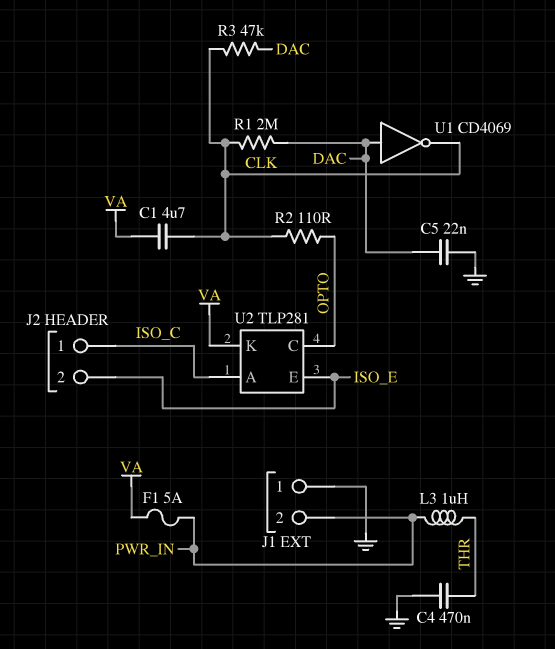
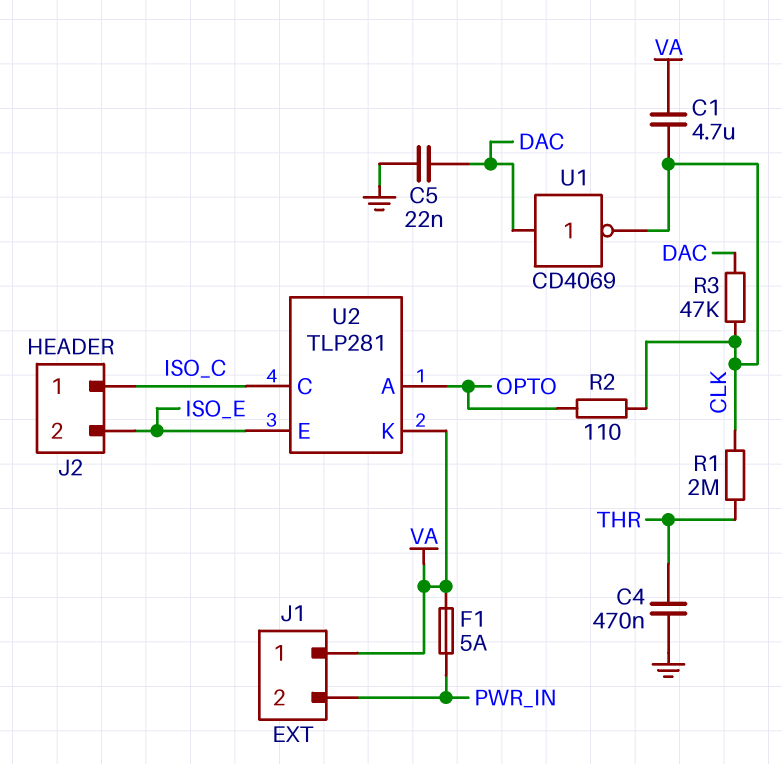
J1 pin 1: GND -> VA
L3: 1uH (PWR_IN, THR) -> none
R1: 2M (CLK, DAC) -> 2M (CLK, THR)
U2 pin A: ISO_C -> OPTO
U2 pin C: OPTO -> ISO_C

